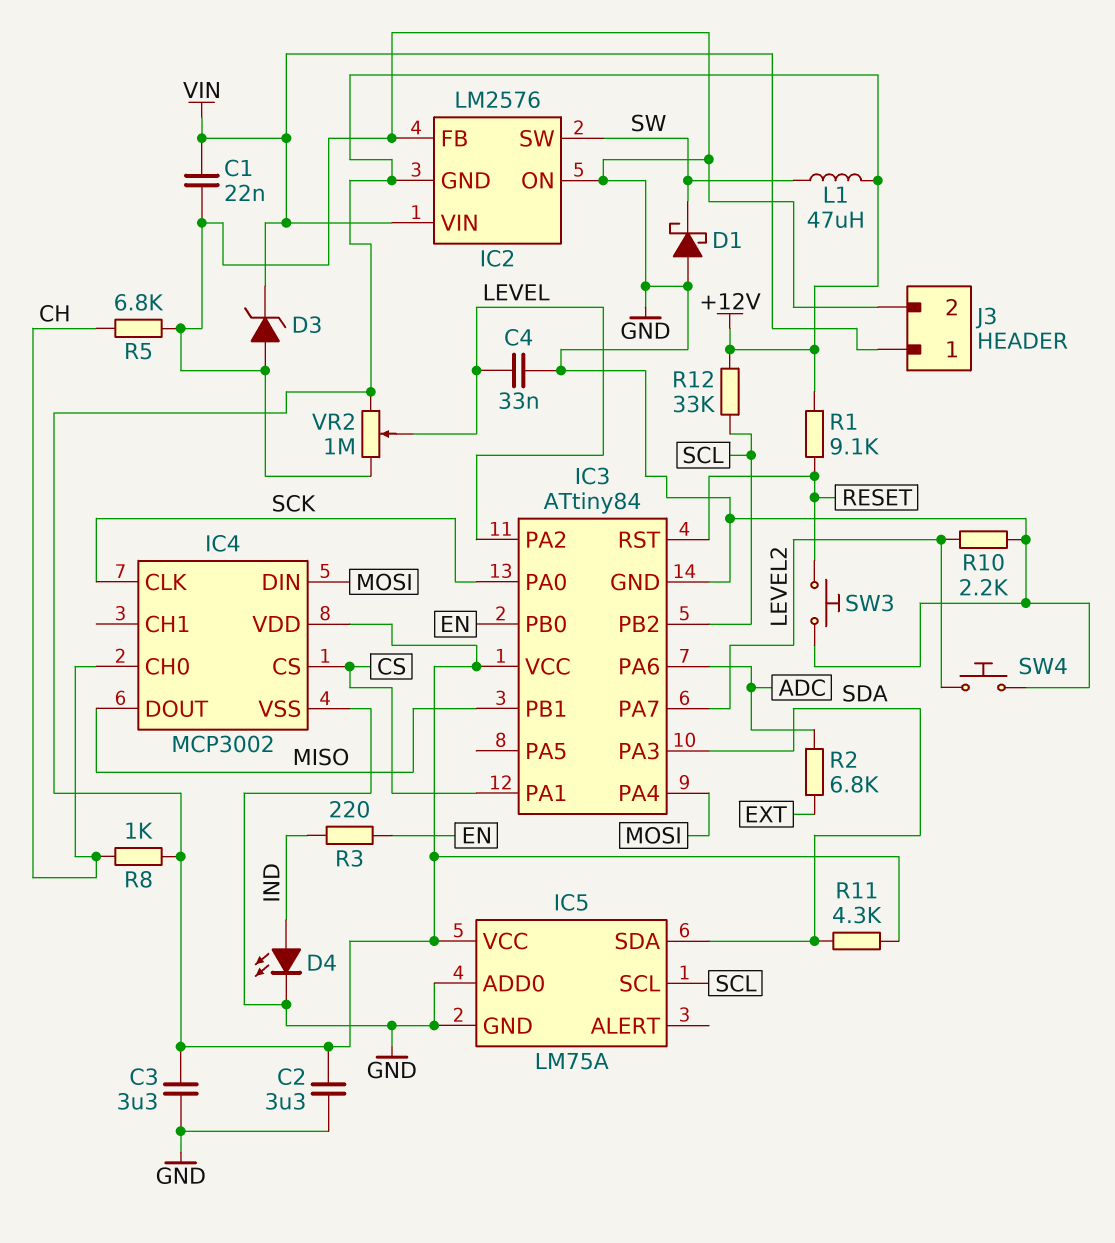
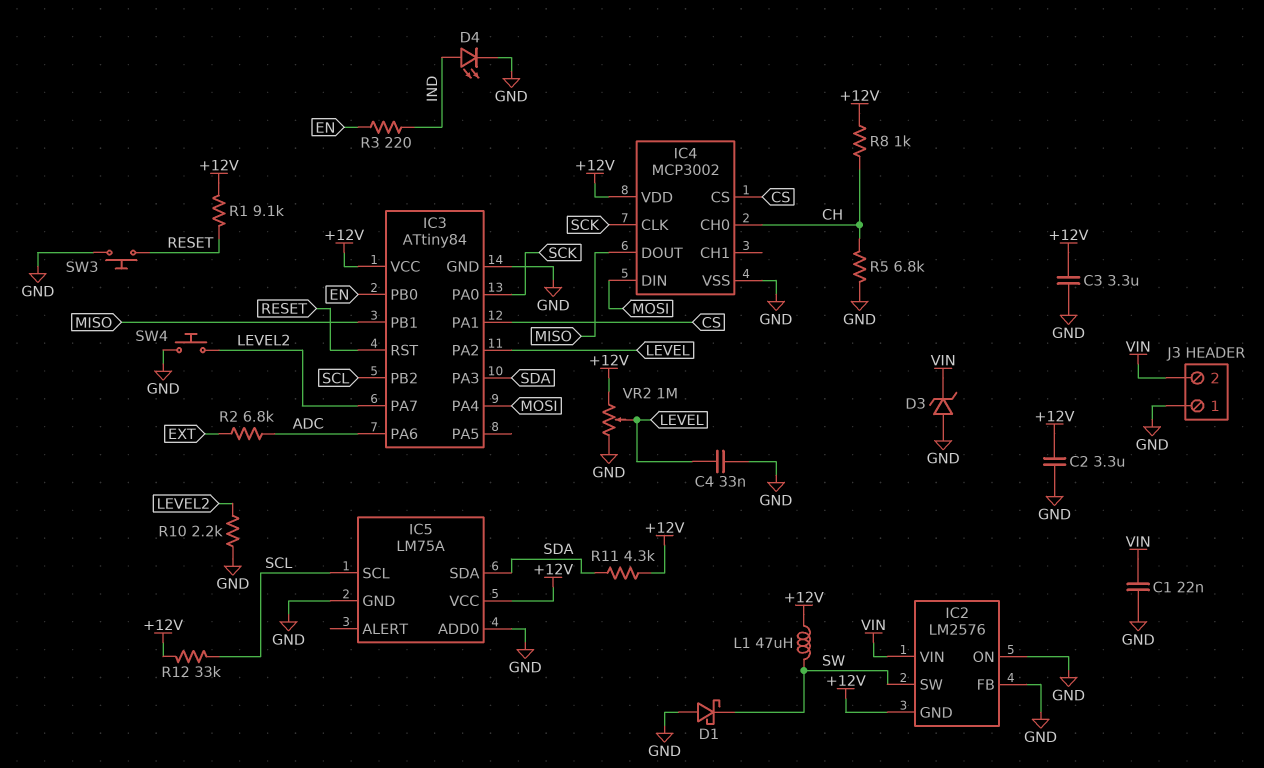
J3 pin 1: VIN -> GND
J3 pin 2: GND -> VIN

